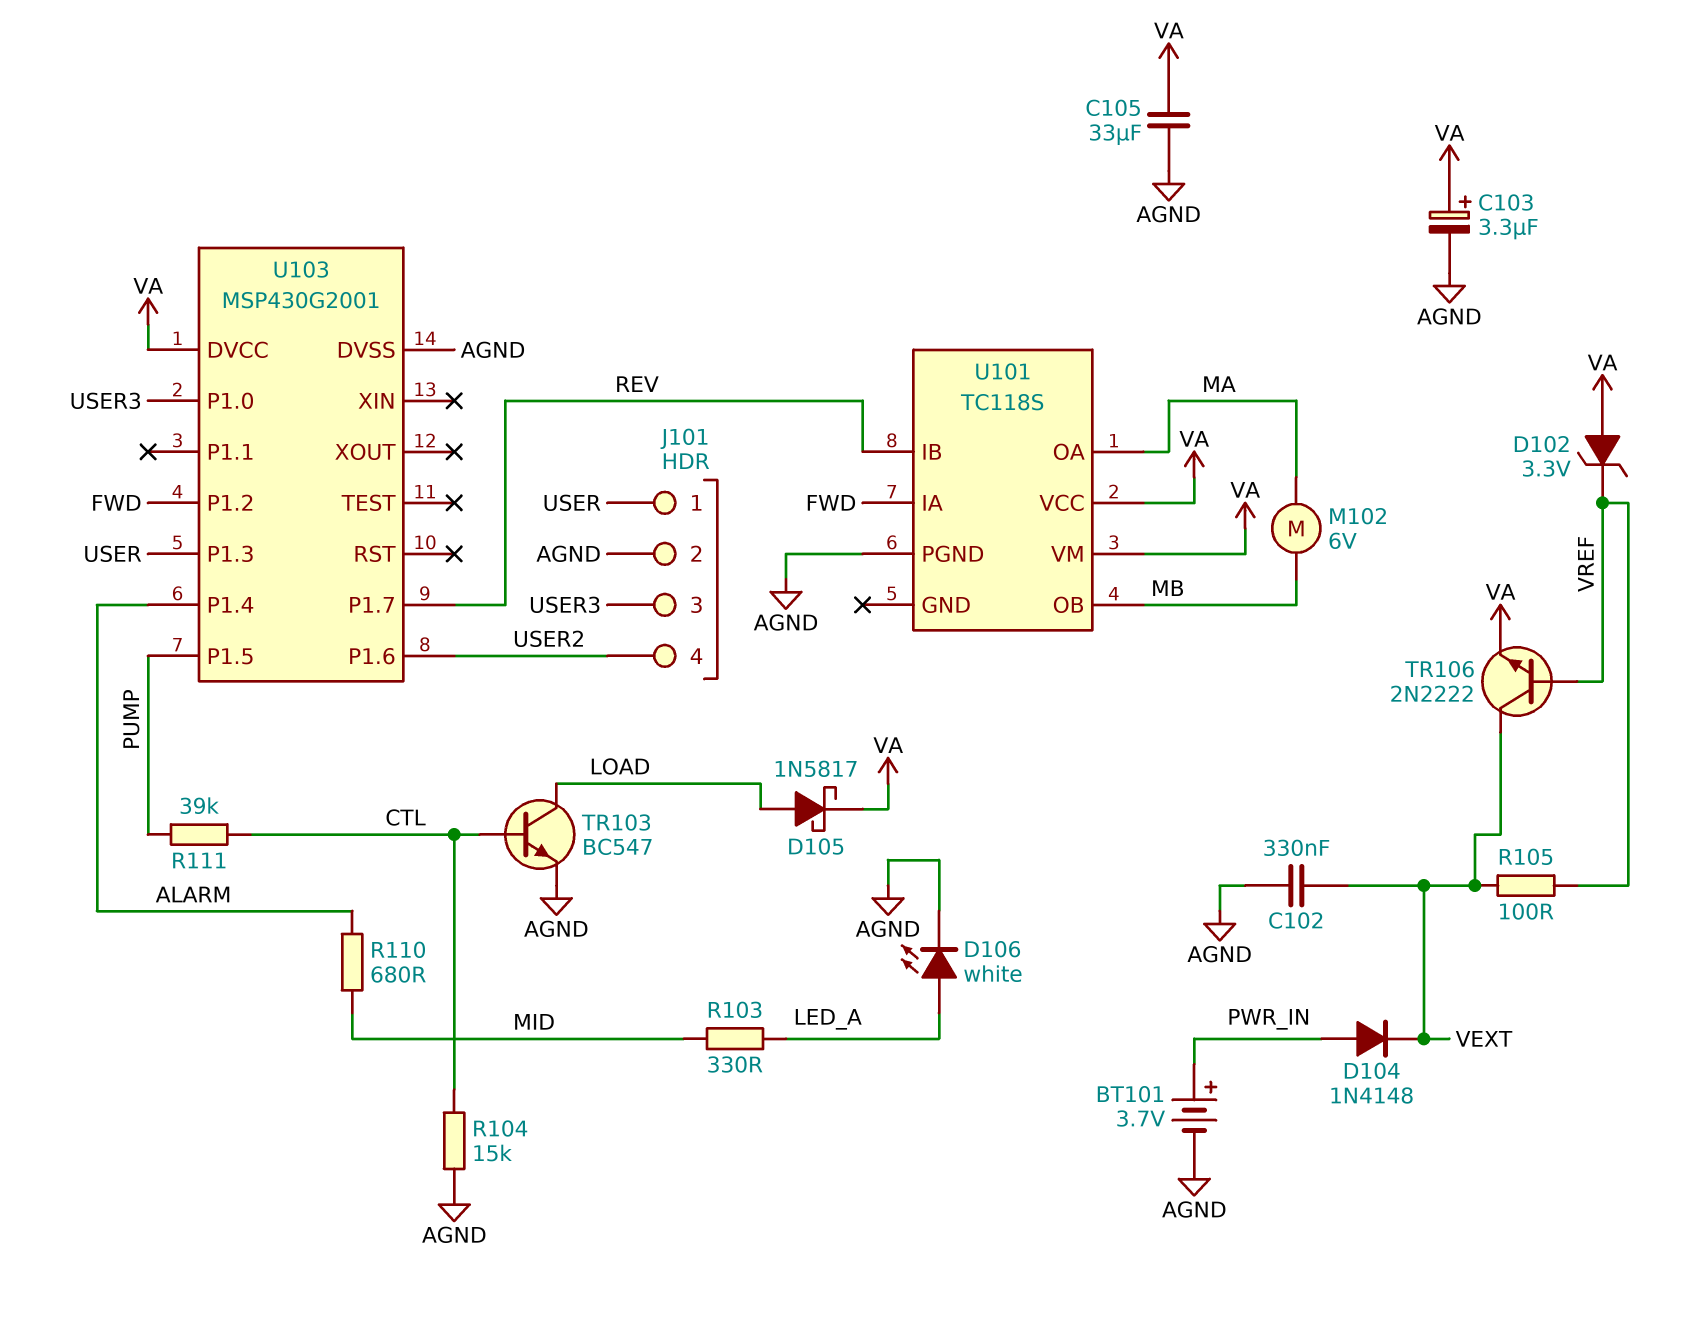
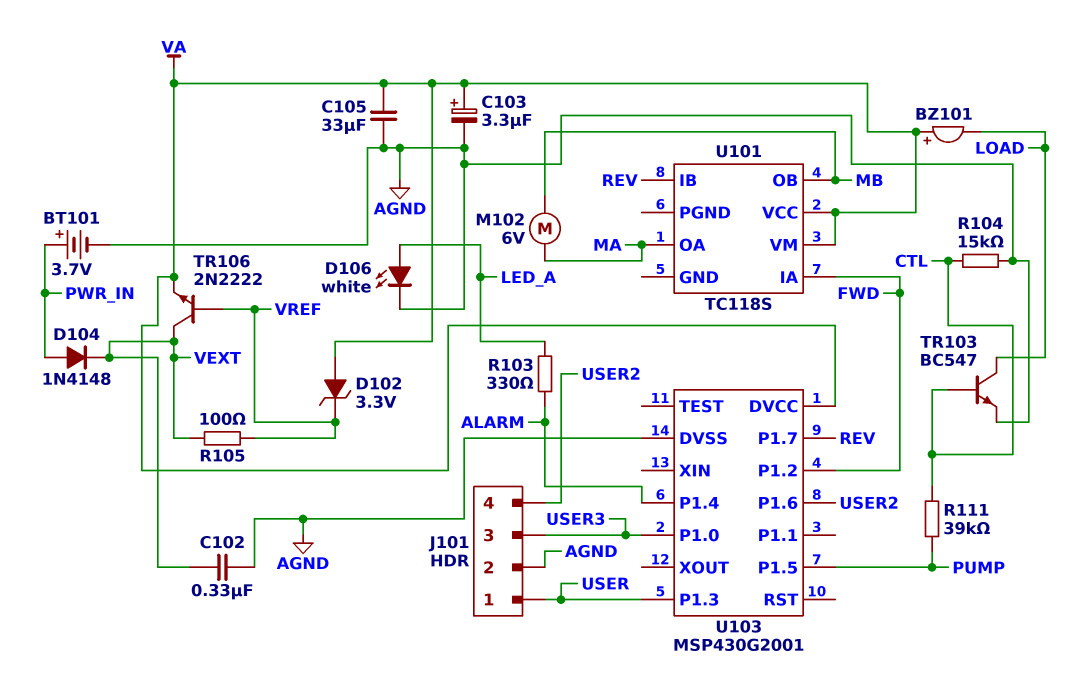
BZ101: none -> buzzer (plus VA, minus LOAD)
D105: schottky 1N5817 (A LOAD, K VA) -> none
R103: 330 (LED_A, MID) -> 330 (ALARM, LED_A)
R110: 680 (ALARM, MID) -> none
U101 pin PGND: AGND -> none

